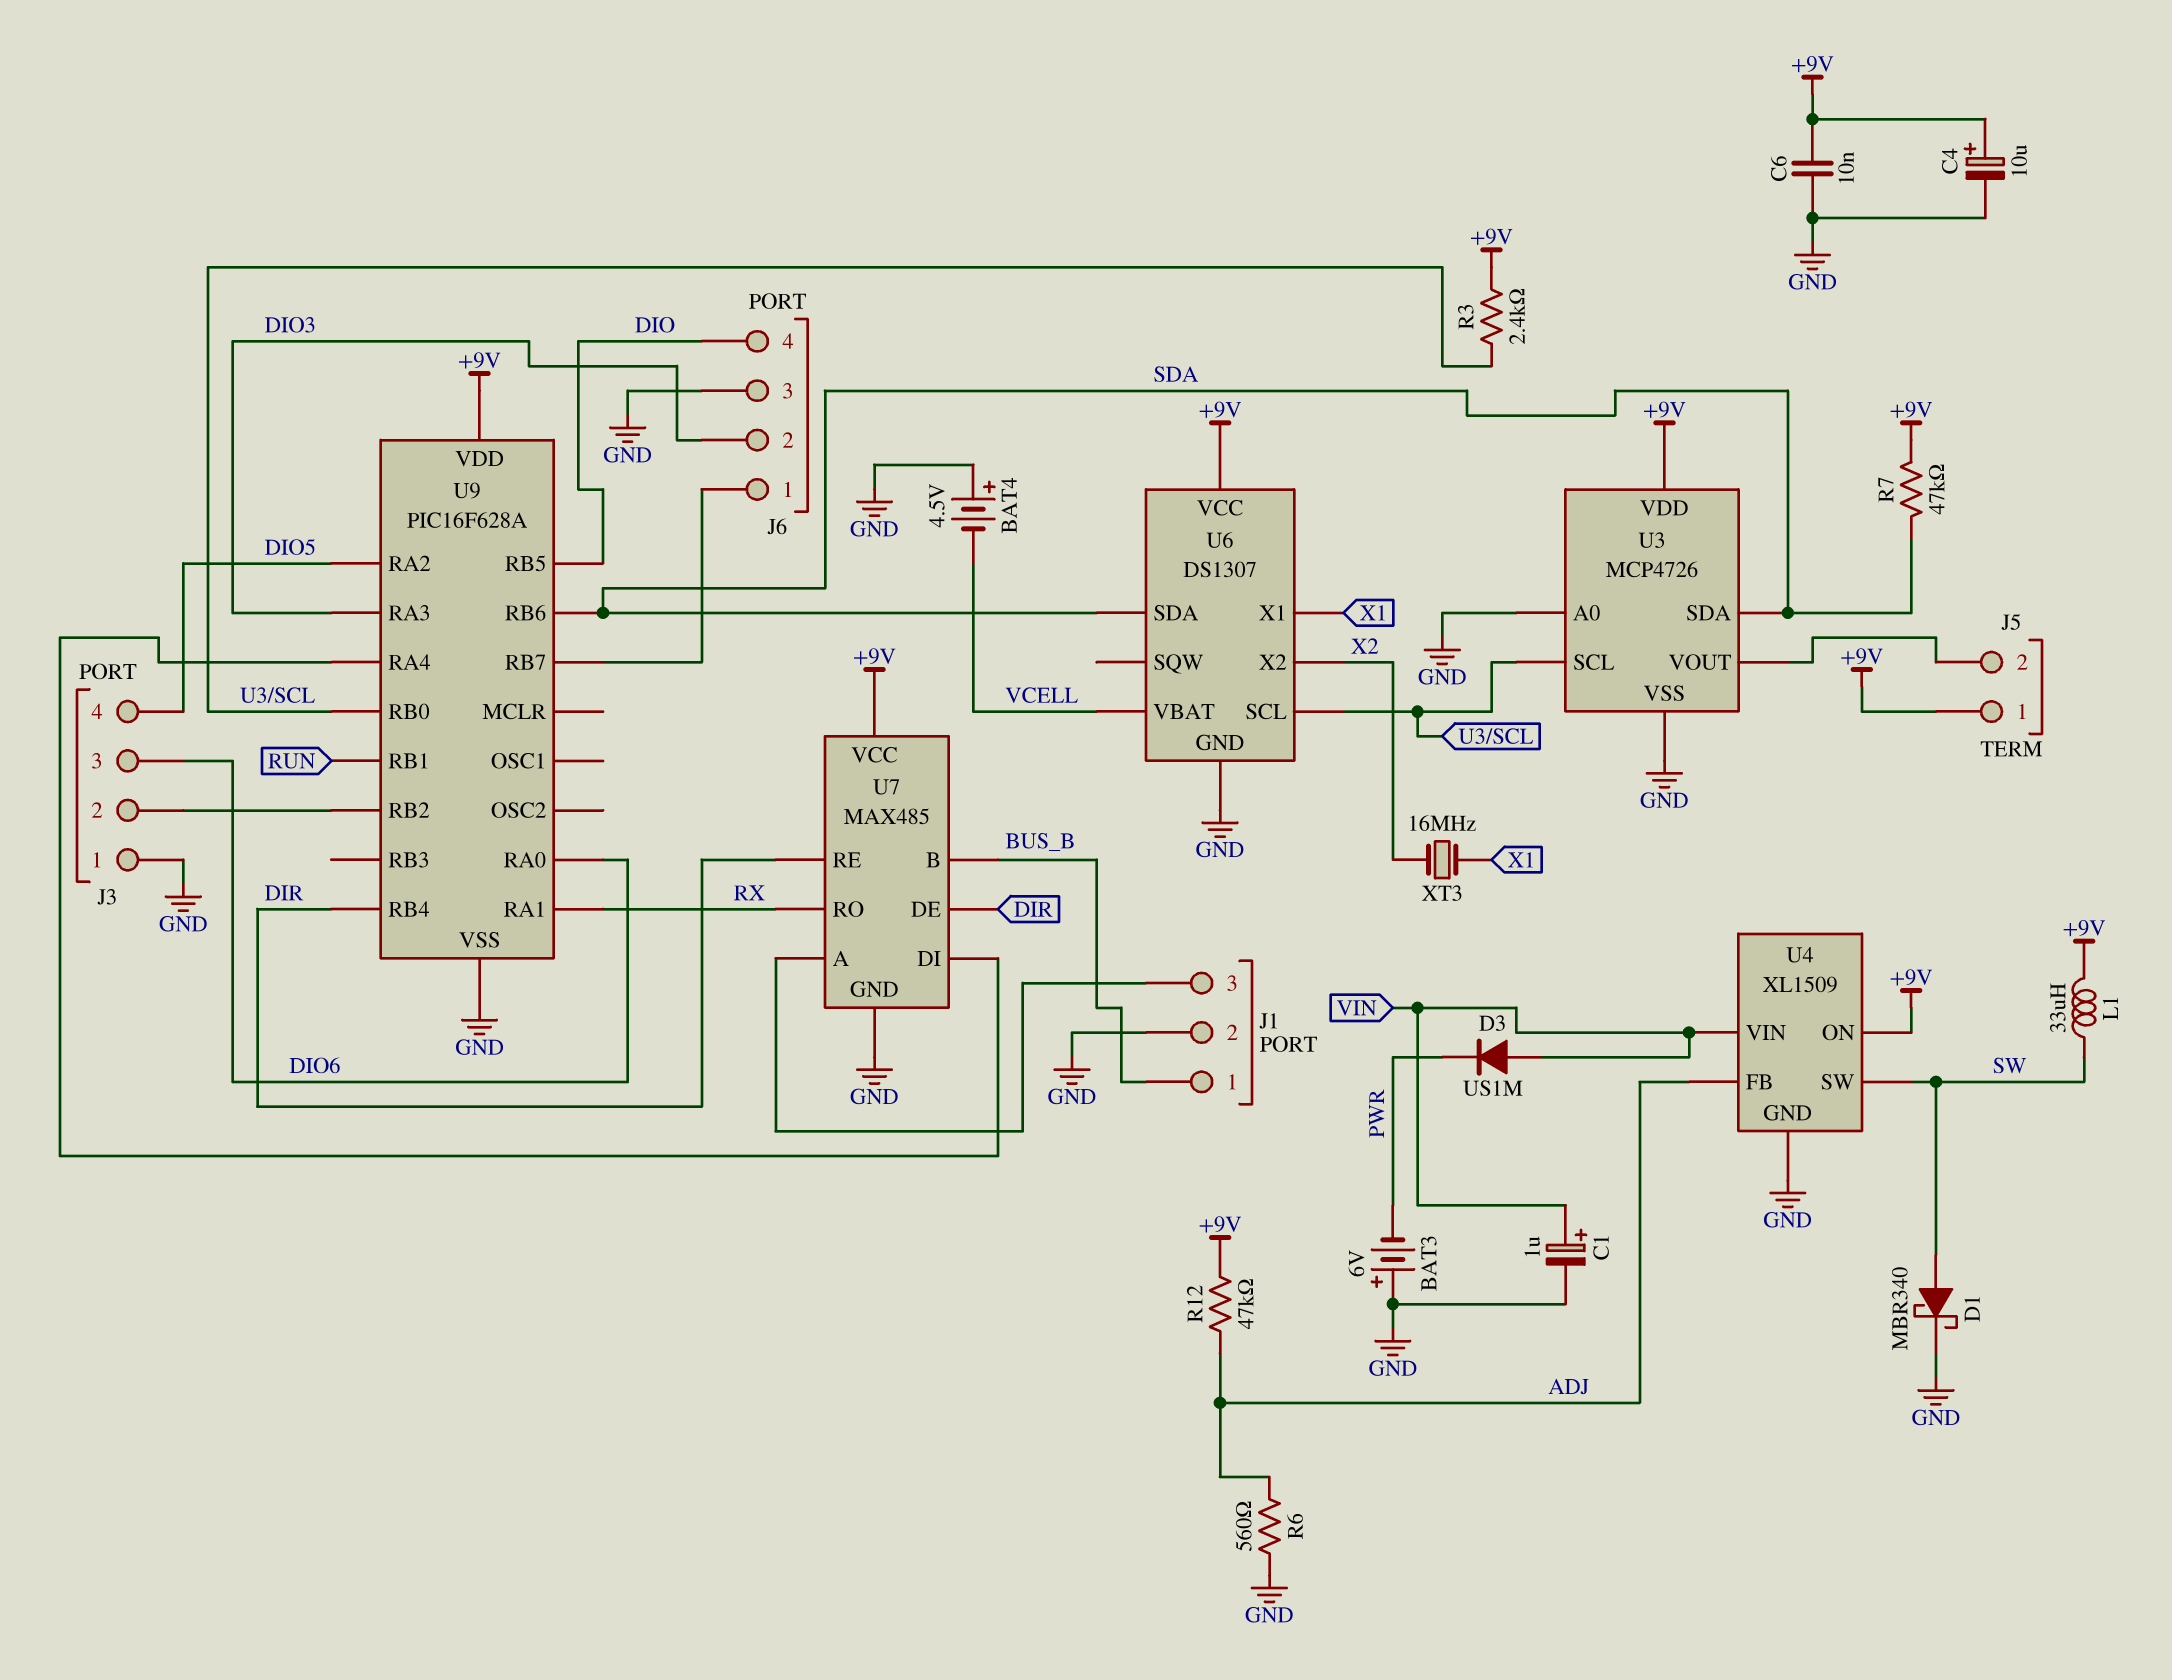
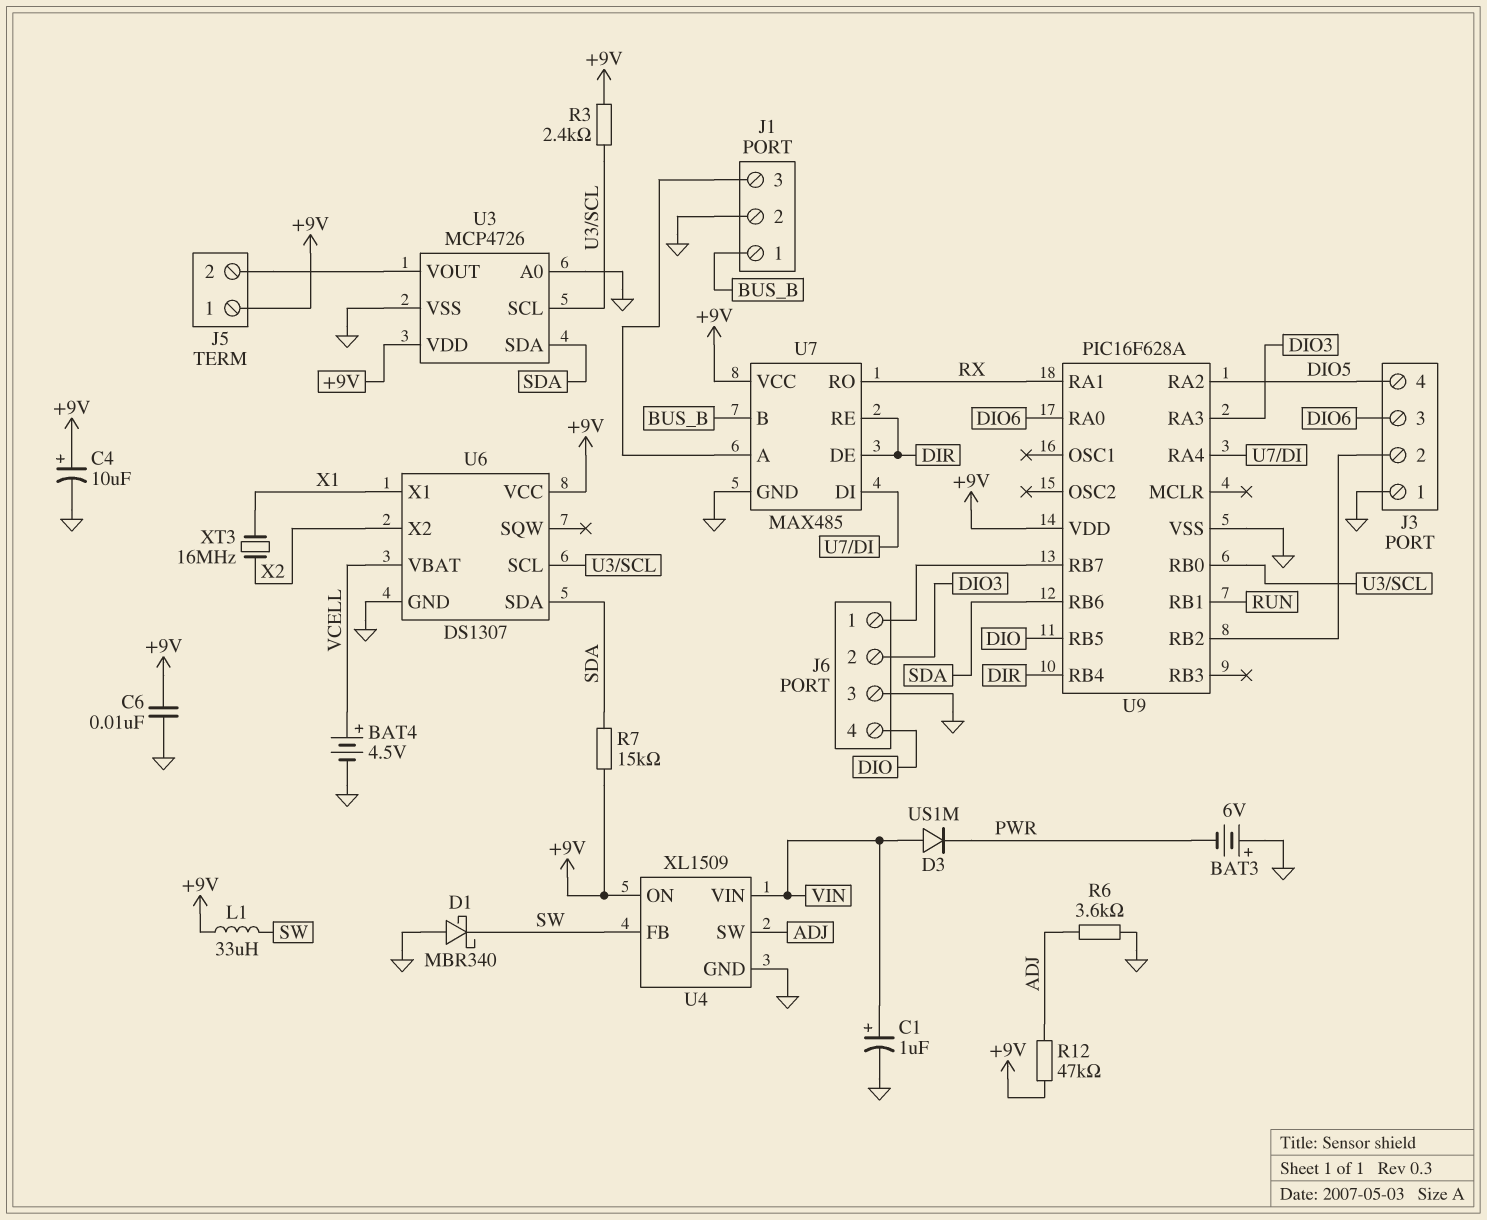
BAT4: 4.5V (plus GND, minus VCELL) -> 4.5V (plus VCELL, minus GND)
D1: schottky MBR340 (A SW, K GND) -> schottky MBR340 (A GND, K SW)
R6: 560 (ADJ, GND) -> 3.6k (ADJ, GND)
R7: 47k (+9V, SDA) -> 15k (+9V, SDA)
U4 pin FB: ADJ -> SW
U4 pin SW: SW -> ADJ

